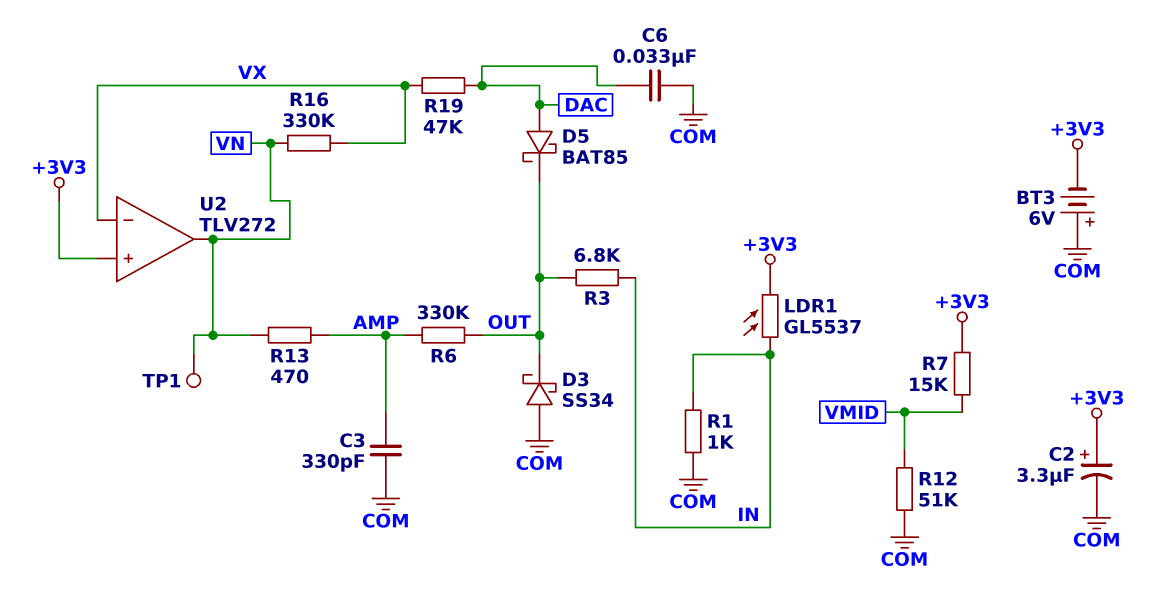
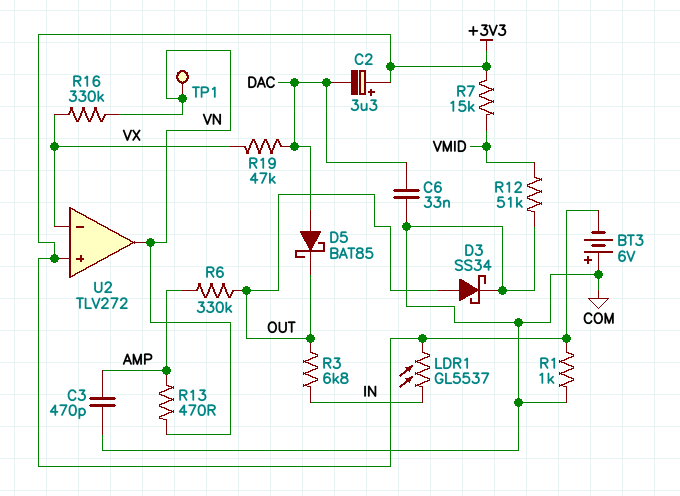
C2: 3.3uF (plus +3V3, minus COM) -> 3.3uF (plus +3V3, minus DAC)
C3: 330pF (AMP, COM) -> 470pF (AMP, COM)
D3: schottky SS34 (A COM, K OUT) -> schottky SS34 (A OUT, K COM)
R1: 1k (COM, IN) -> 1k (+3V3, COM)

